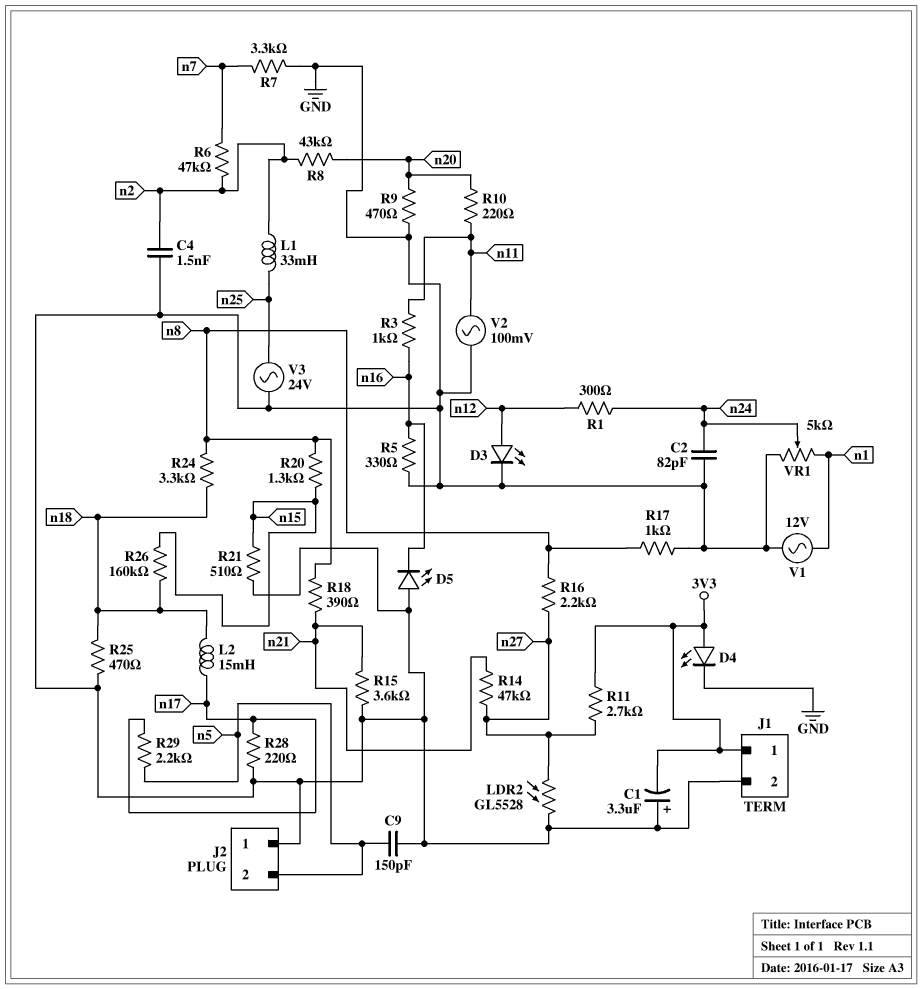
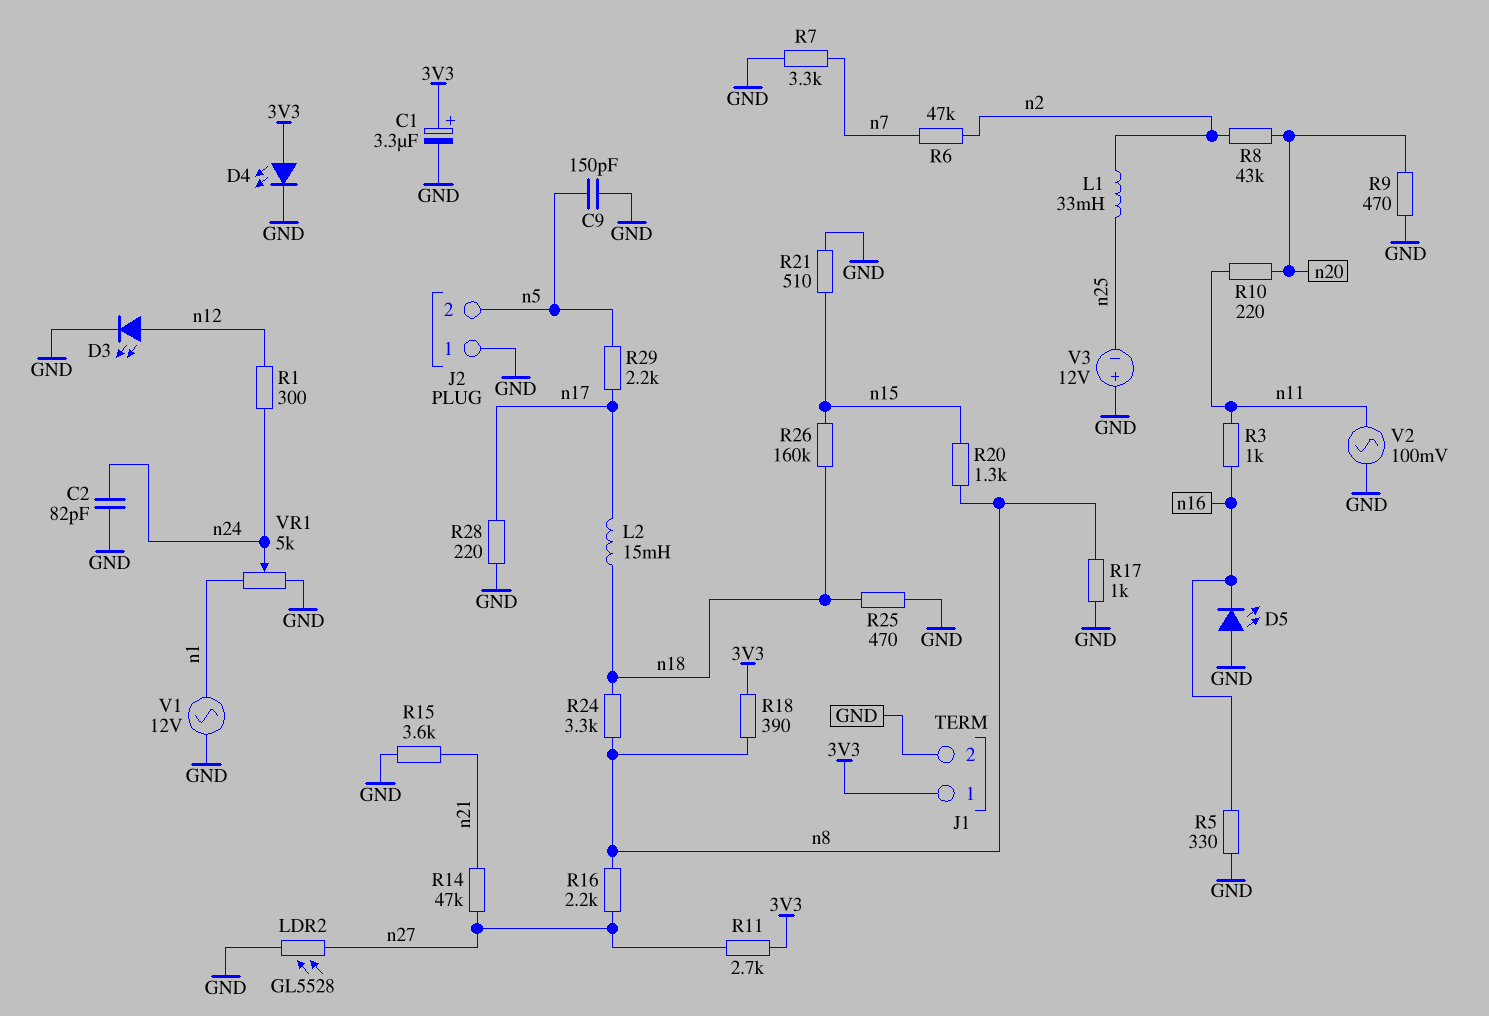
C1: 3.3uF (plus GND, minus 3V3) -> 3.3uF (plus 3V3, minus GND)
C4: 1.5nF (GND, n2) -> none
R18: 390 (n8, n21) -> 390 (3V3, n8)
V3: AC 24V (GND, n25) -> 12V (plus GND, minus n25)

